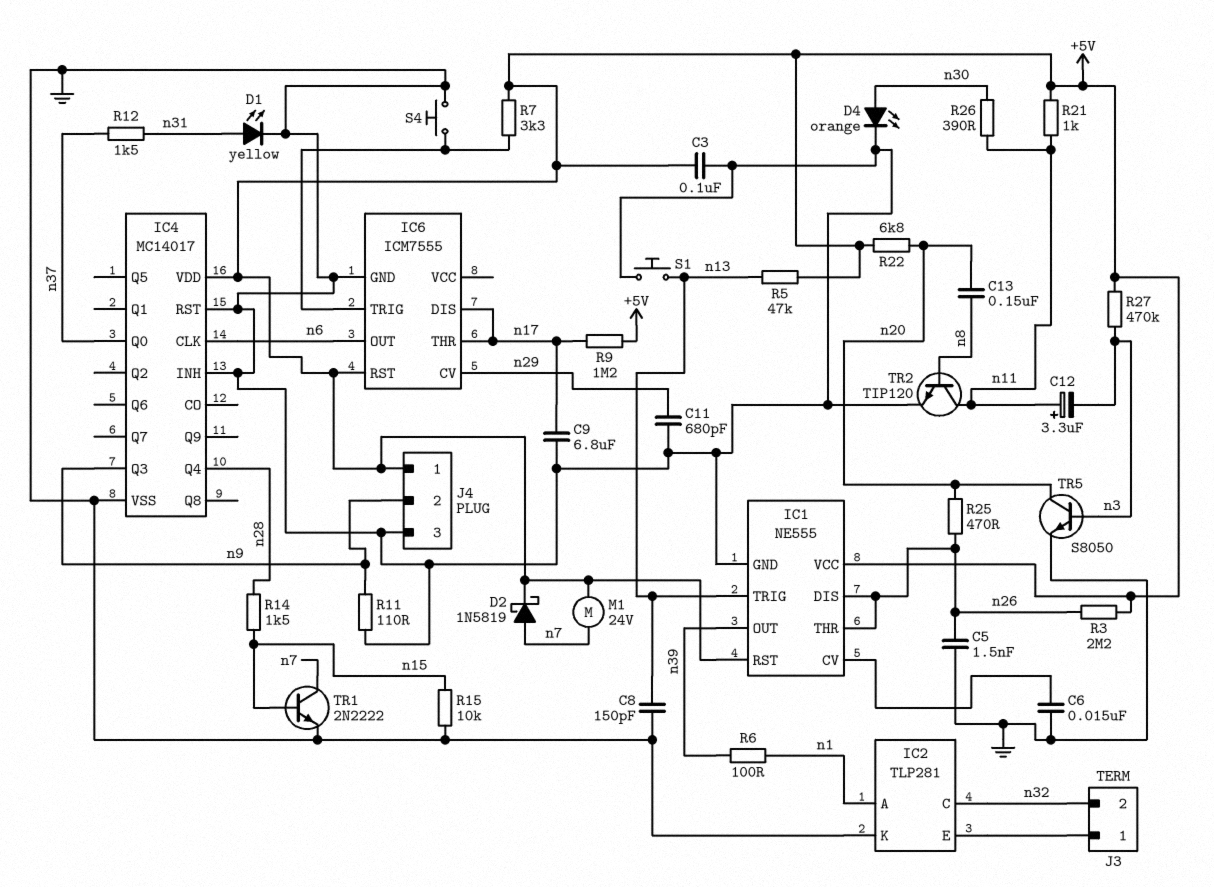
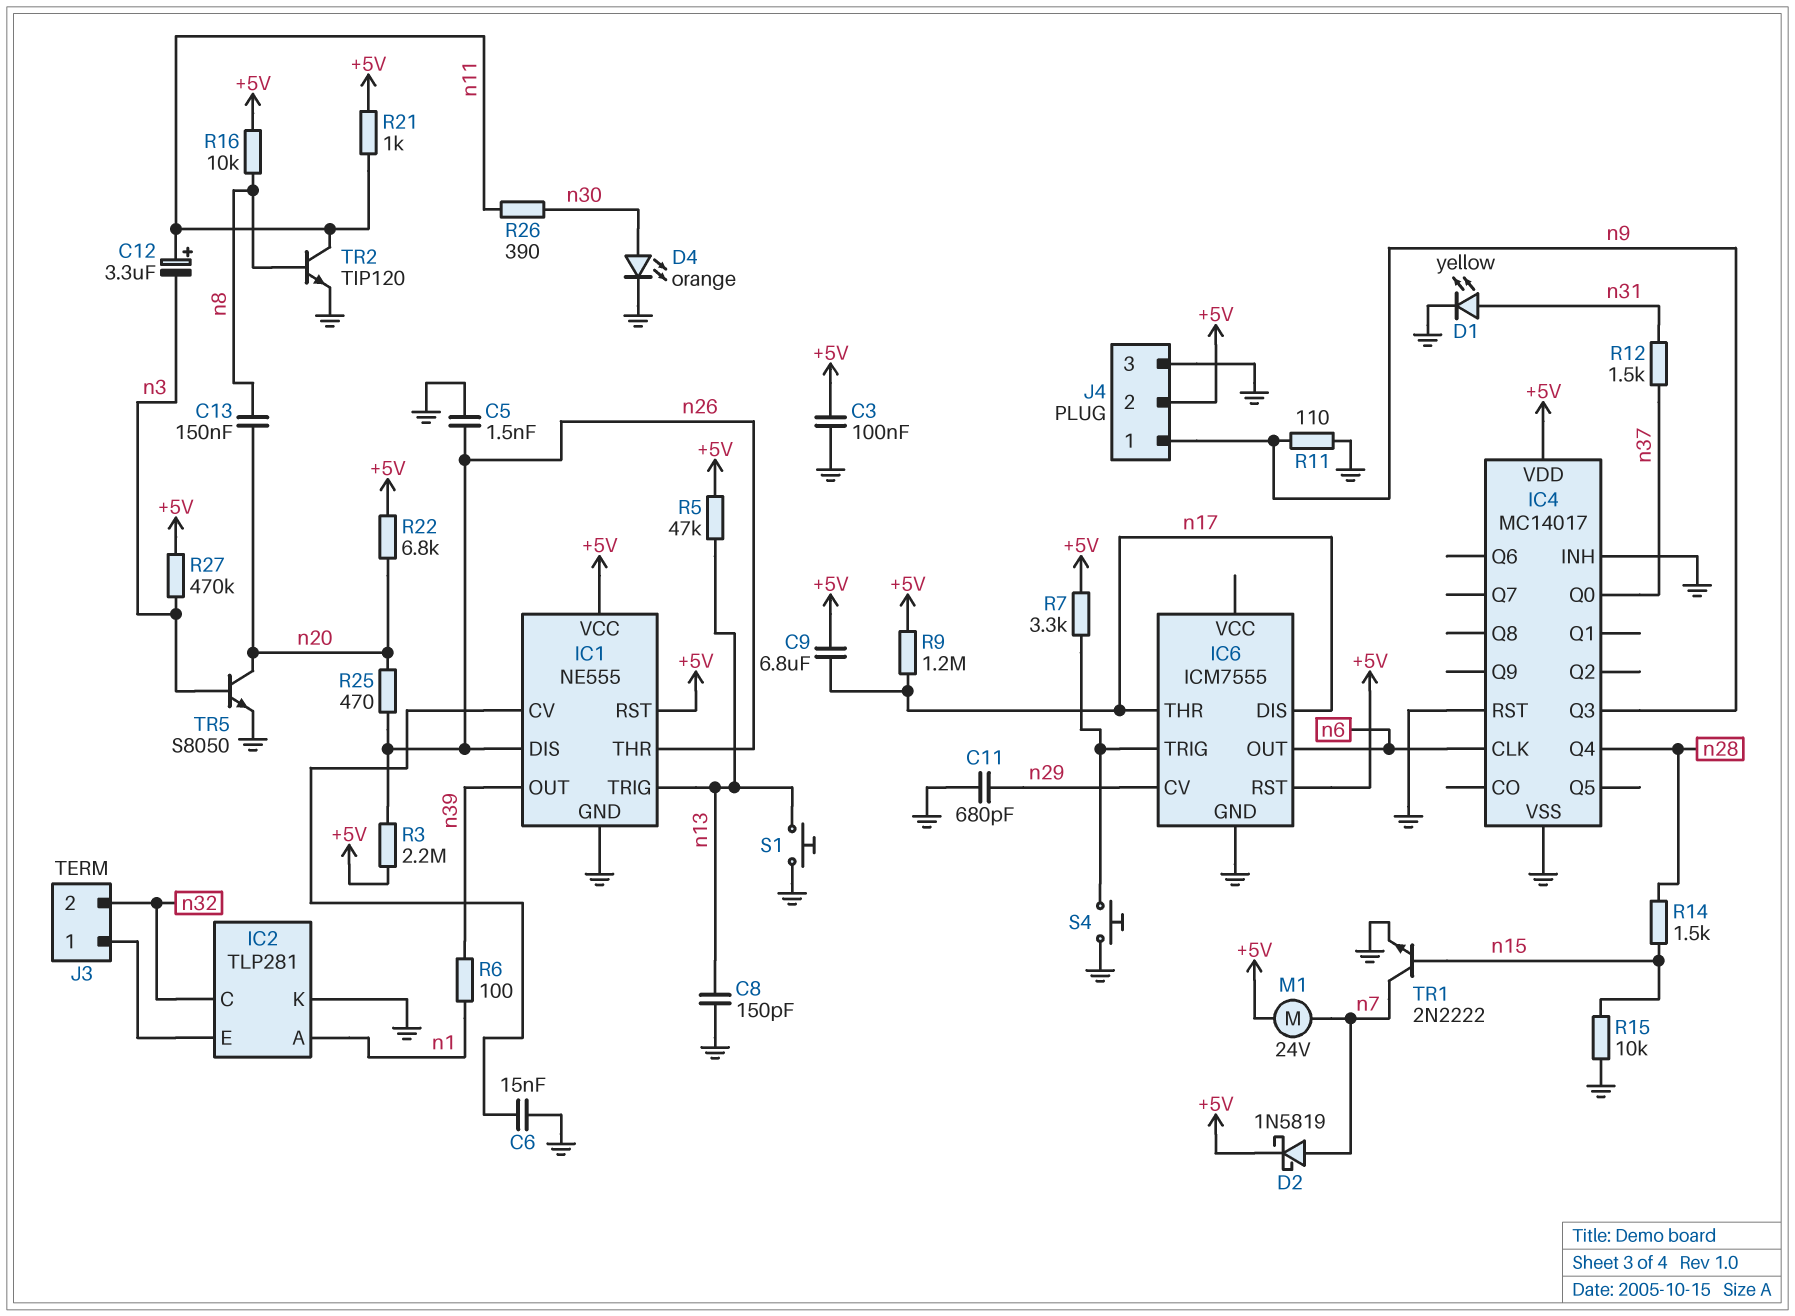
C9: 6.8uF (GND, n17) -> 6.8uF (+5V, n17)
J4 pin 1: +5V -> n9
J4 pin 2: n9 -> +5V
R16: none -> 10k (+5V, n8)

